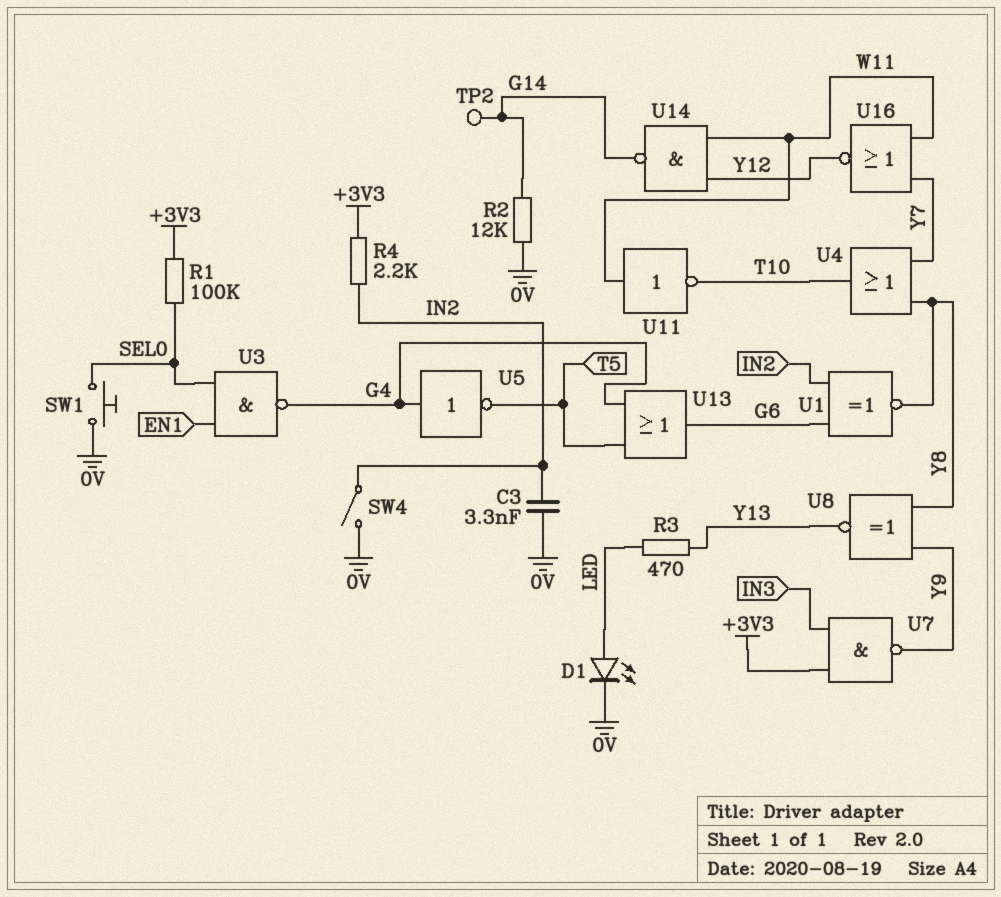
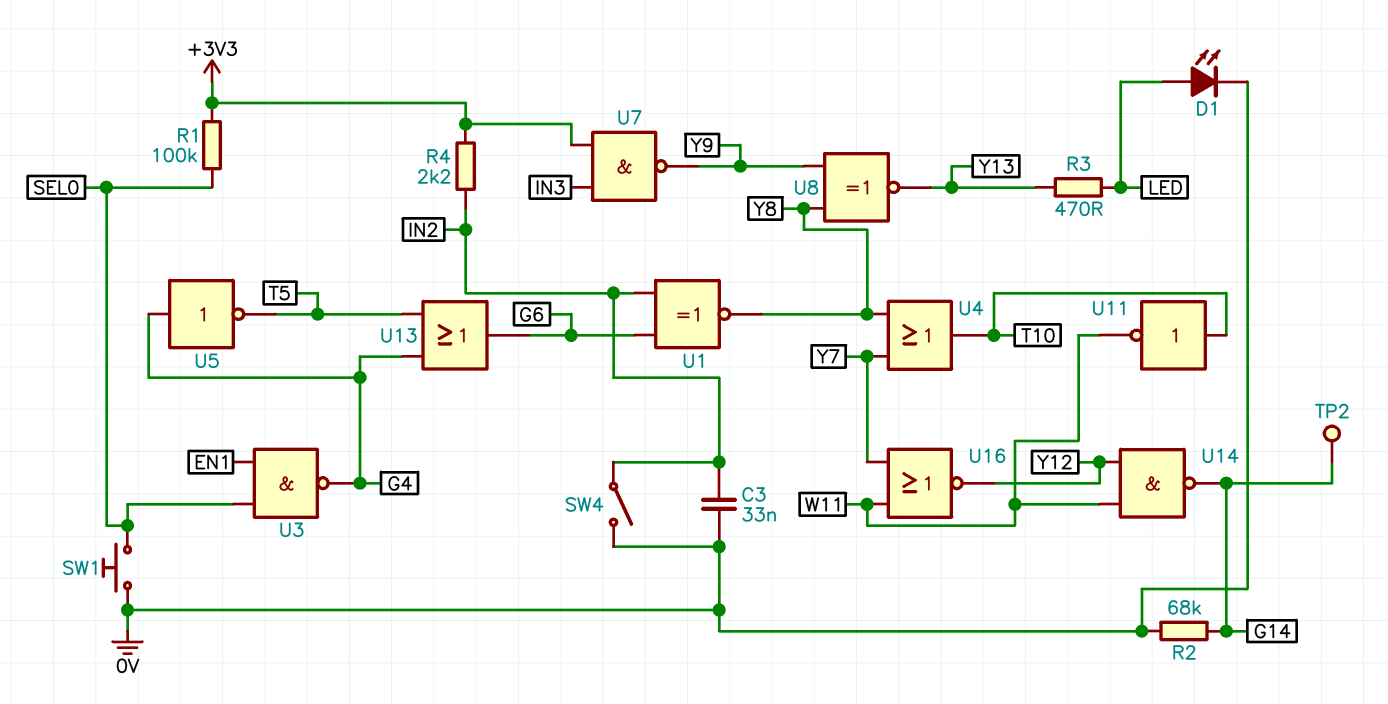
C3: 3.3nF (0V, IN2) -> 33nF (0V, IN2)
R2: 12k (0V, G14) -> 68k (0V, G14)
U11: NOT (in W11, out T10) -> NOT (in T10, out W11)

